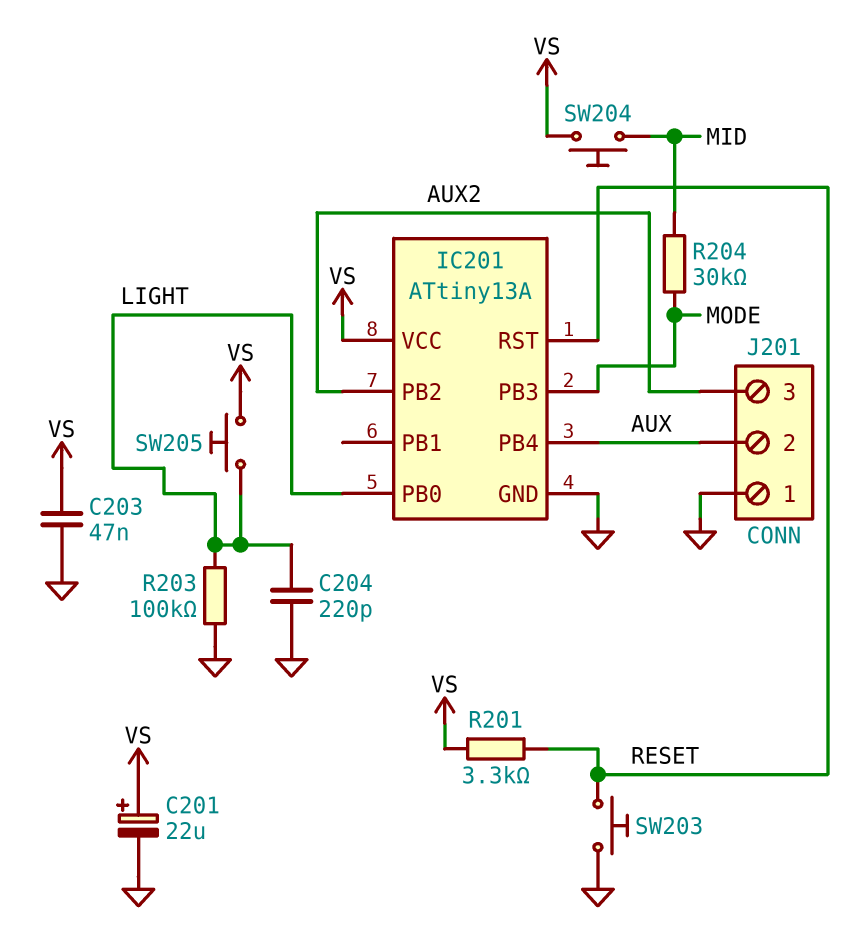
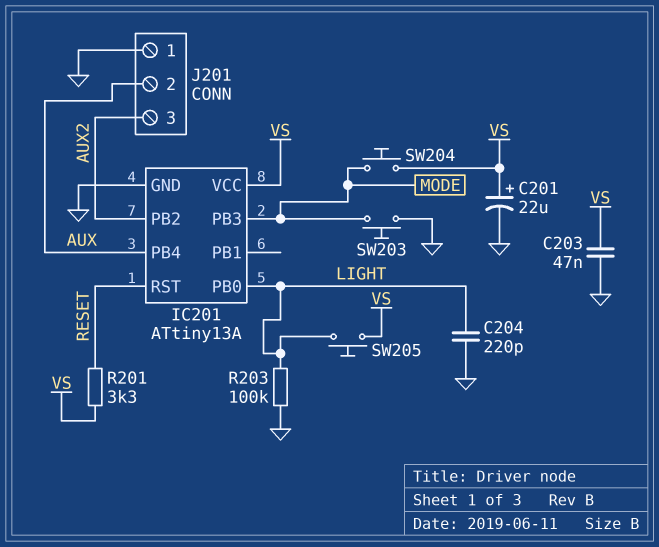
R204: 30k (MID, MODE) -> none
SW203: button (GND, RESET) -> button (GND, MODE)
SW204: button (MID, VS) -> button (MODE, VS)

